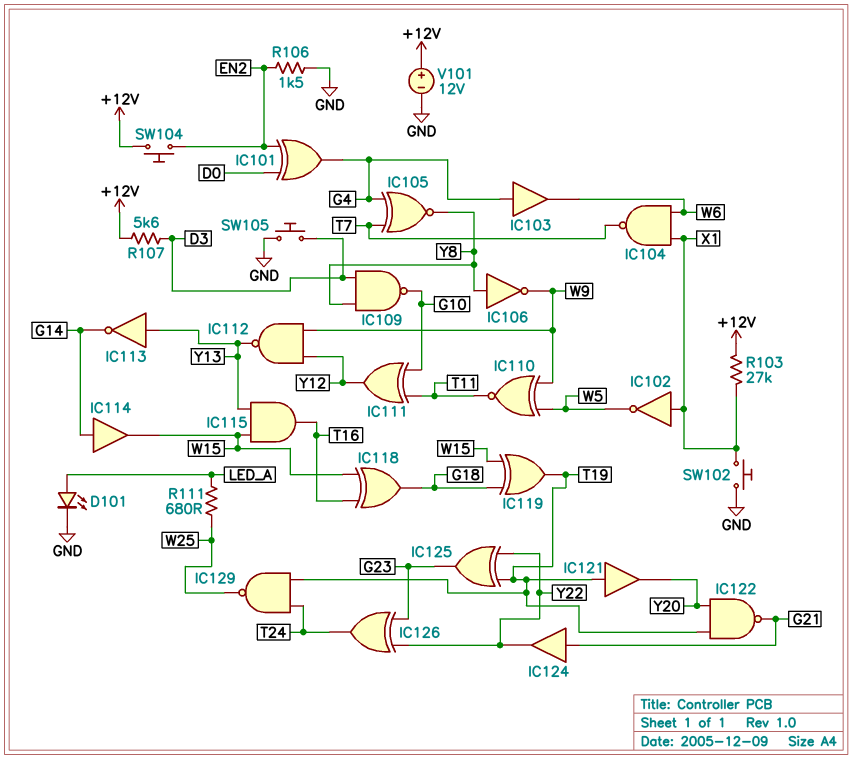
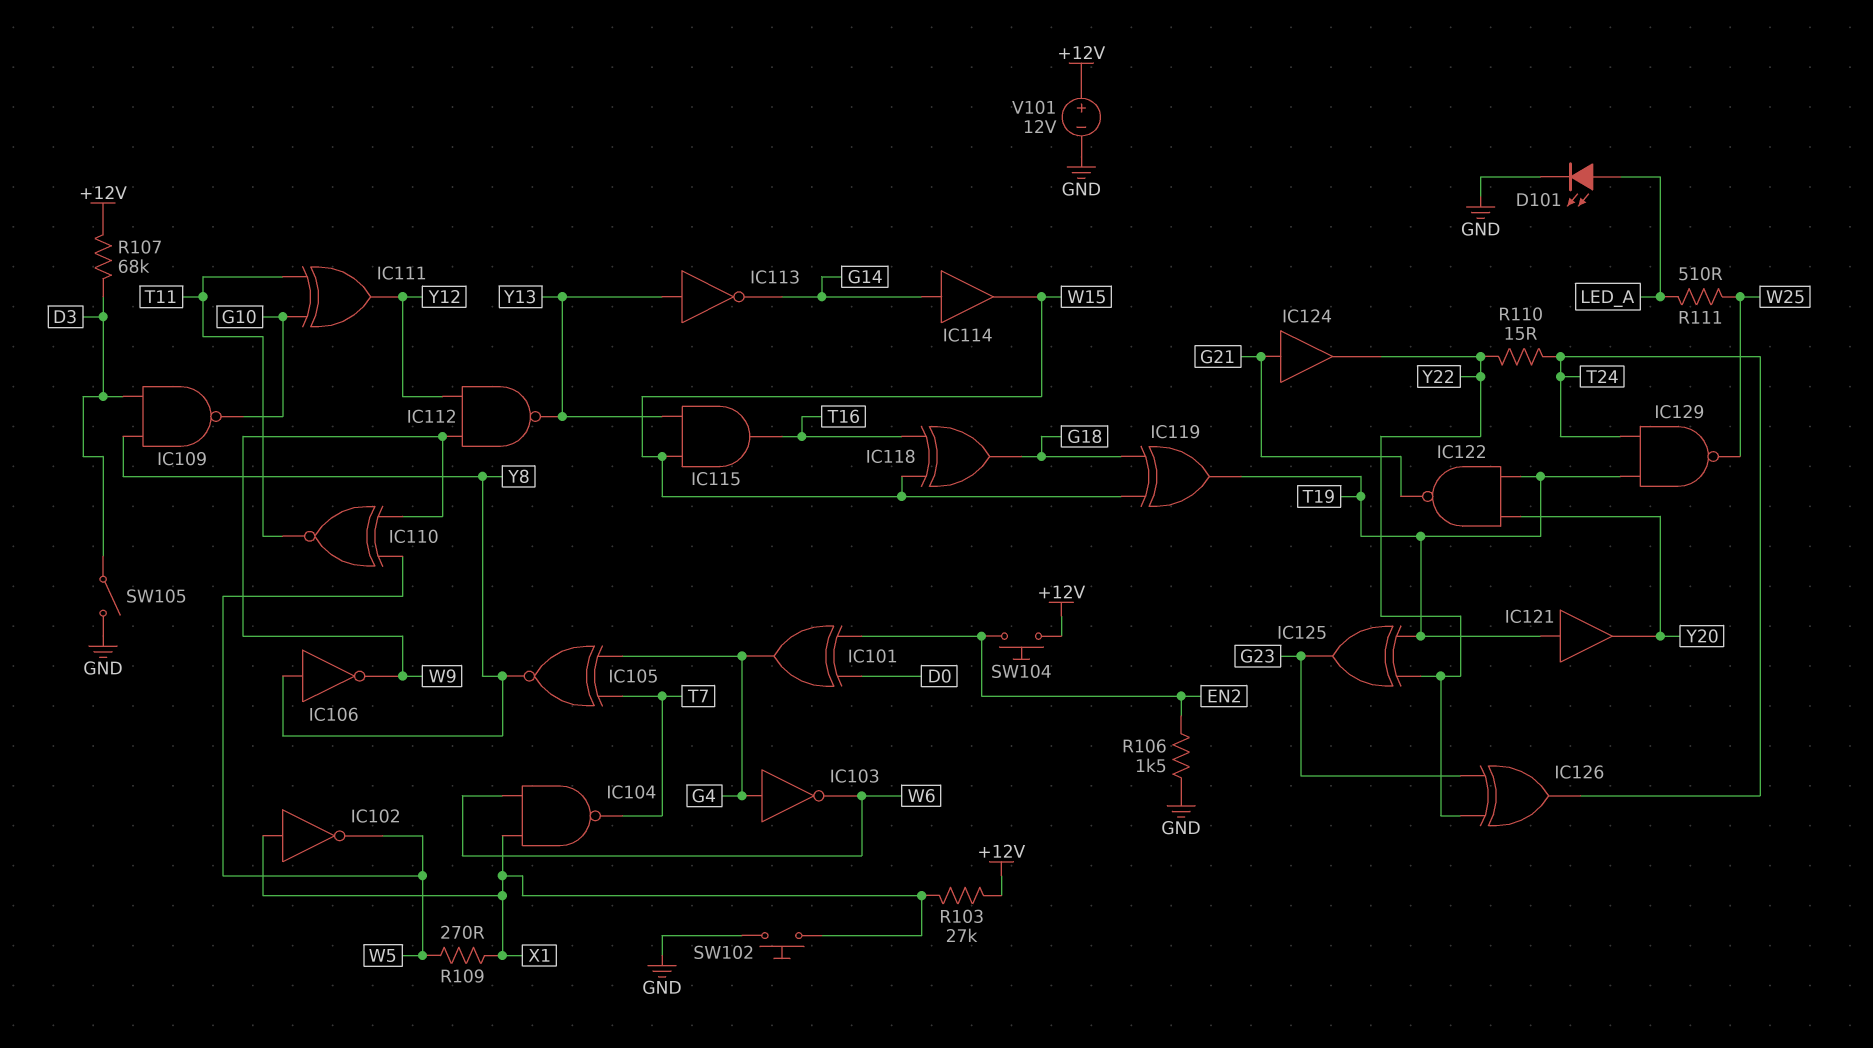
IC103: buffer (in G4, out W6) -> NOT (in G4, out W6)
R107: 5.6k (+12V, D3) -> 68k (+12V, D3)
R109: none -> 270 (W5, X1)
R110: none -> 15 (T24, Y22)
R111: 680 (LED_A, W25) -> 510 (LED_A, W25)
SW105: button (D3, GND) -> switch (D3, GND)

